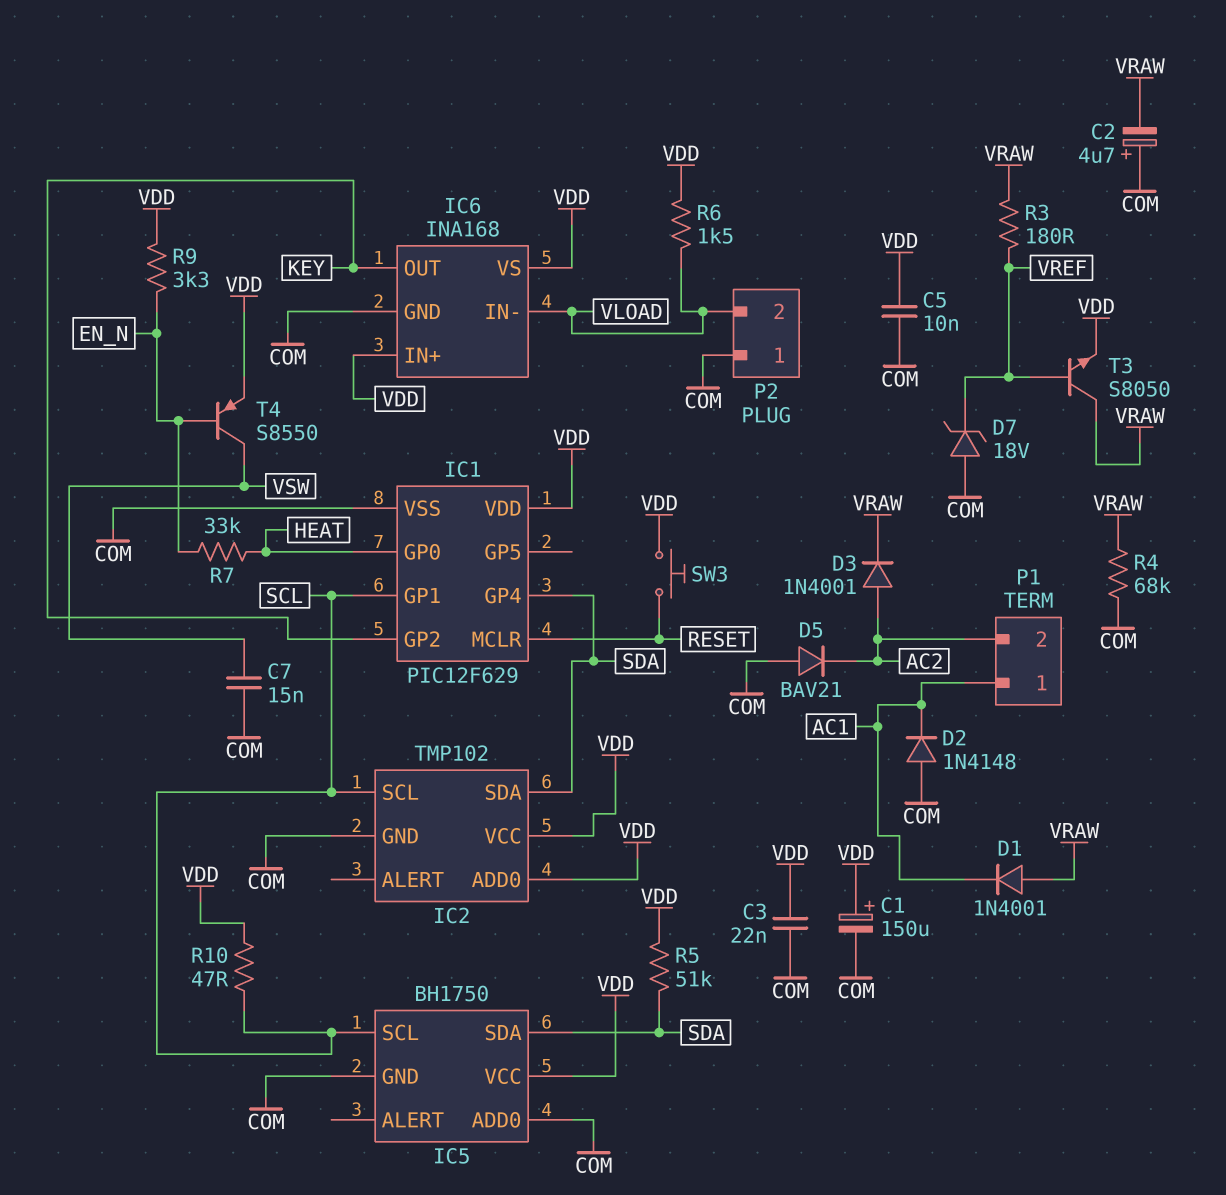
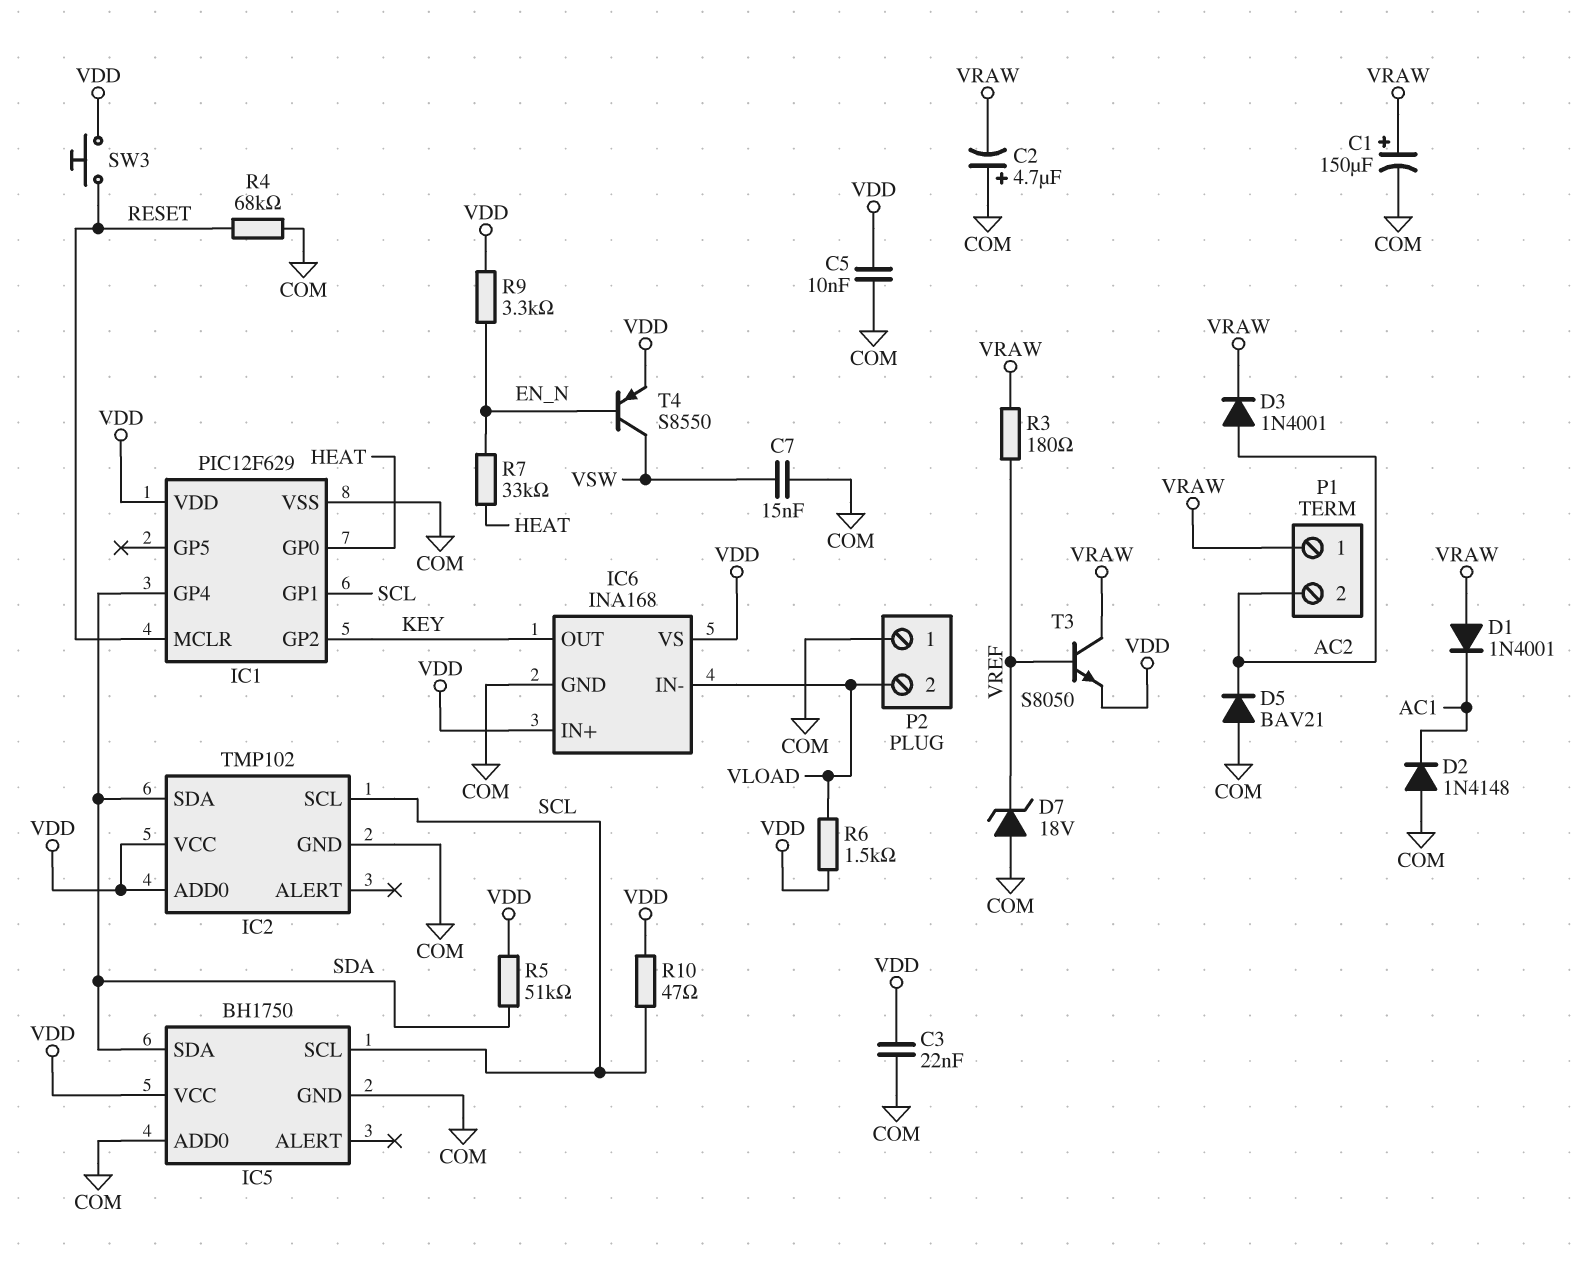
C1: 150uF (plus VDD, minus COM) -> 150uF (plus VRAW, minus COM)
P1 pin 1: AC1 -> VRAW
R4: 68k (COM, VRAW) -> 68k (COM, RESET)

